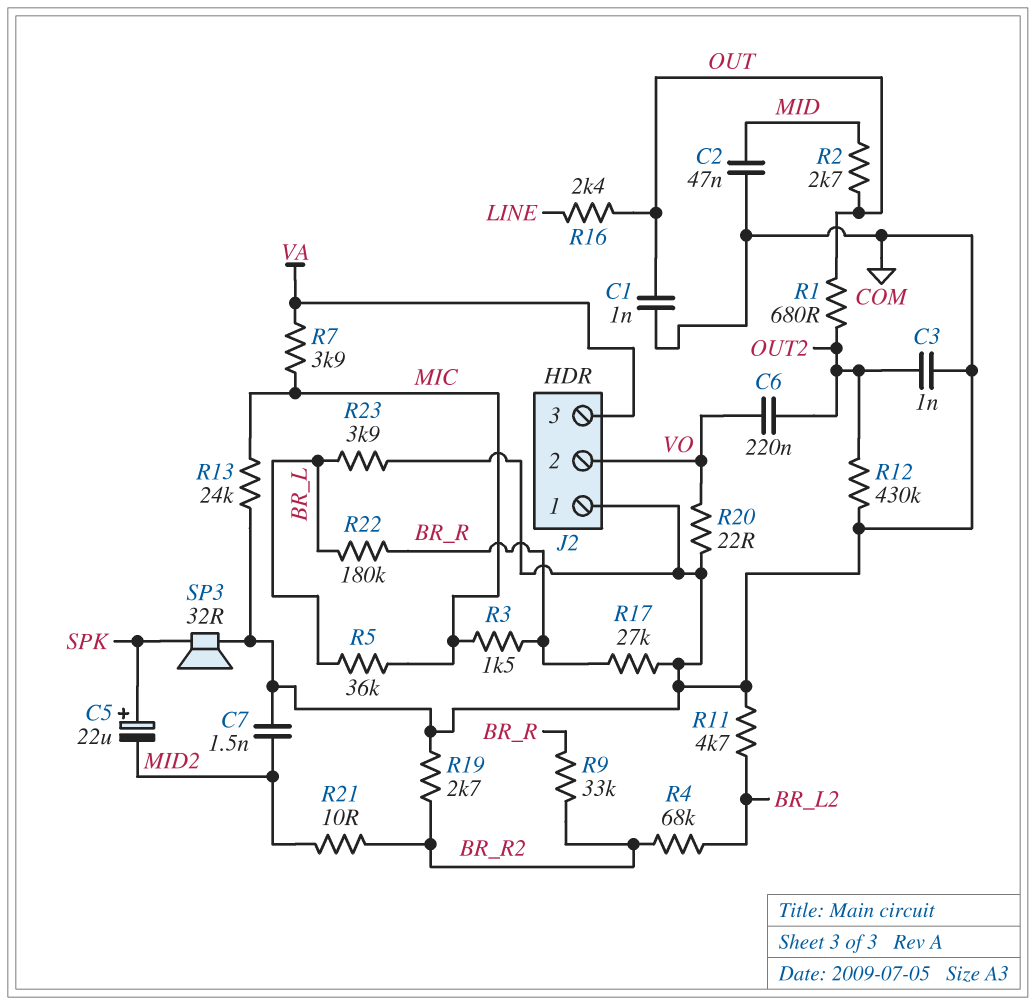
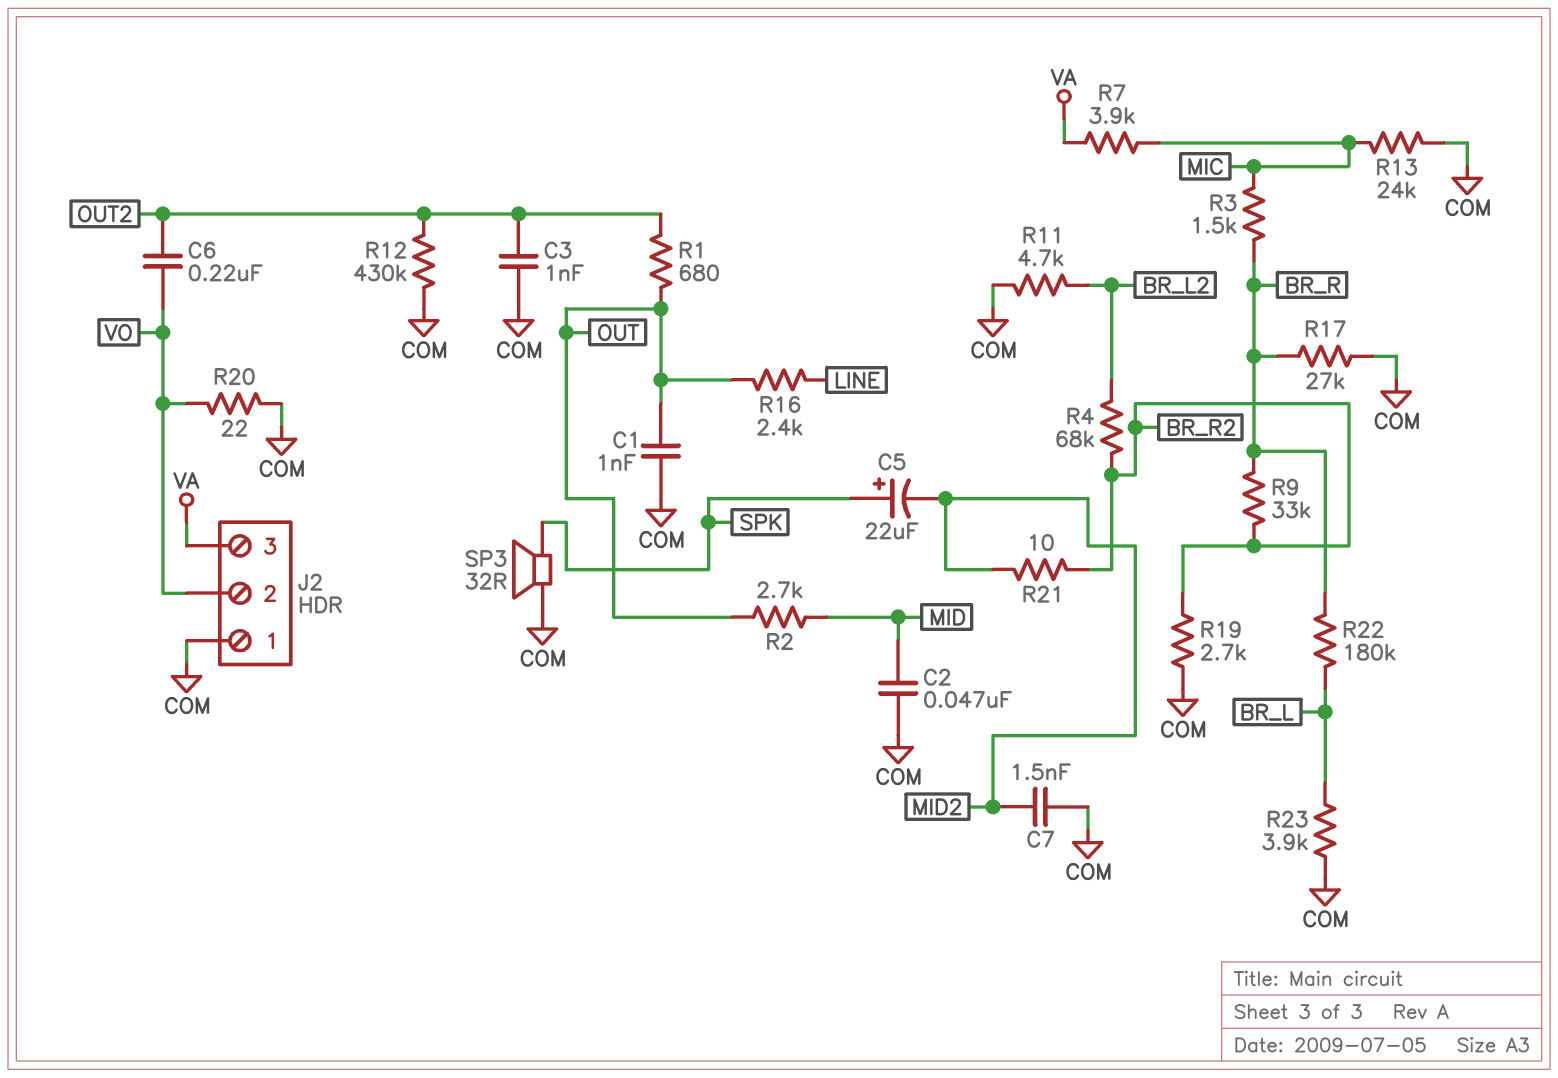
R5: 36k (BR_L, MIC) -> none

